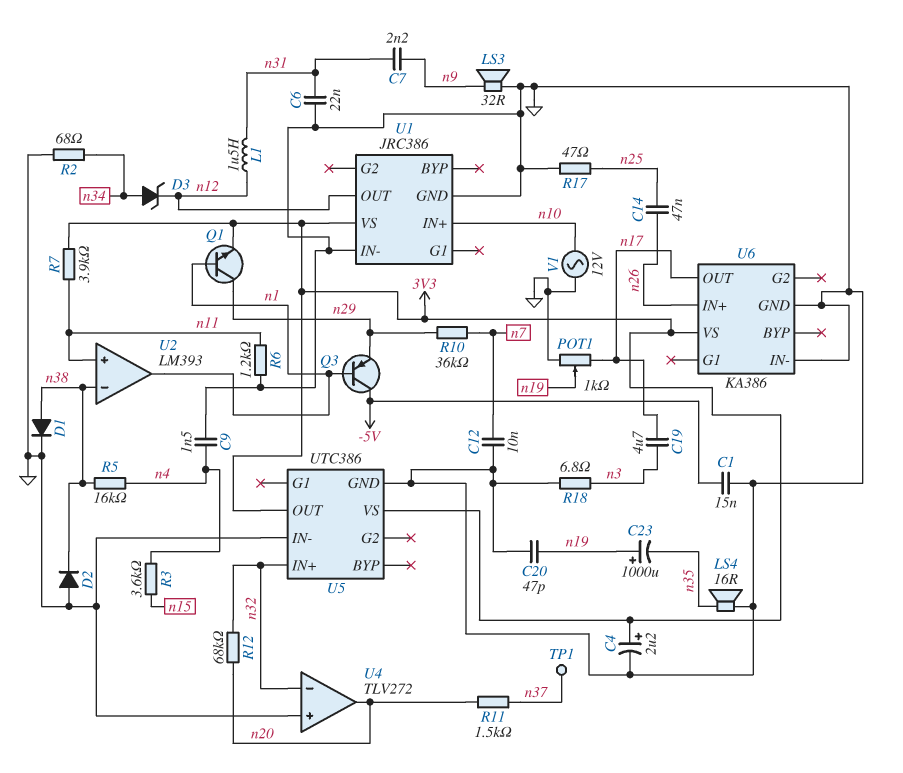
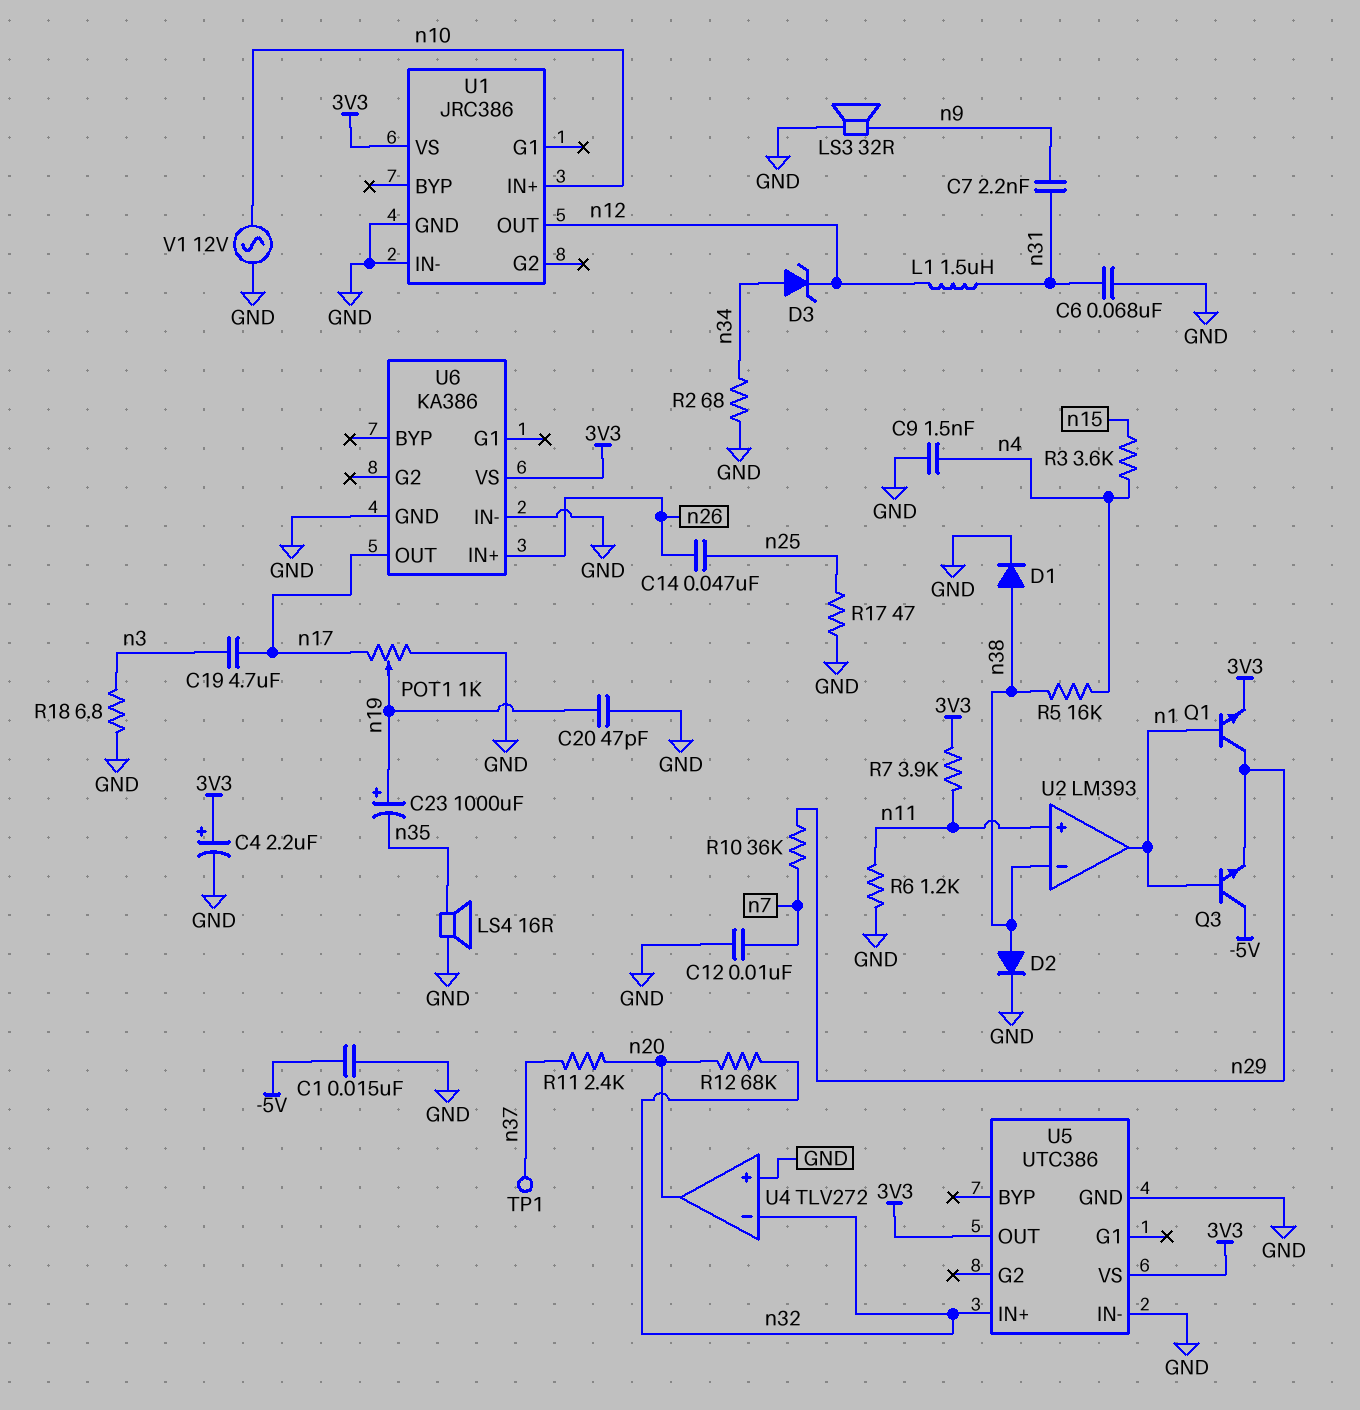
C6: 22nF (GND, n31) -> 68nF (GND, n31)
D2: diode (A GND, K n38) -> diode (A n38, K GND)
Q3: PNP (B n1, C -5V, E n29) -> NPN (B n1, C -5V, E n29)
R11: 1.5k (n20, n37) -> 2.4k (n20, n37)

